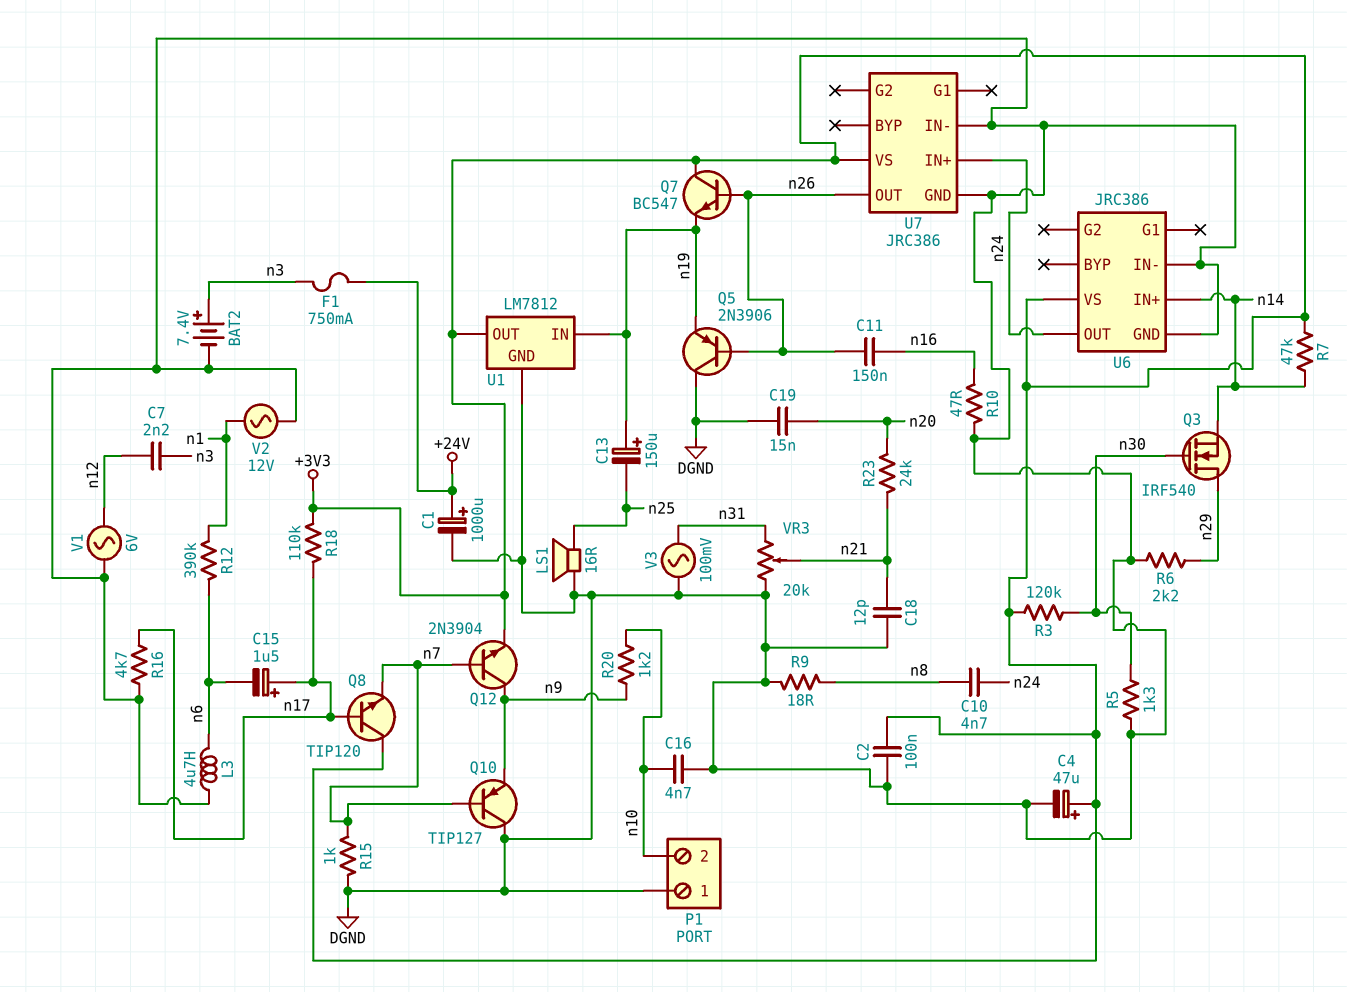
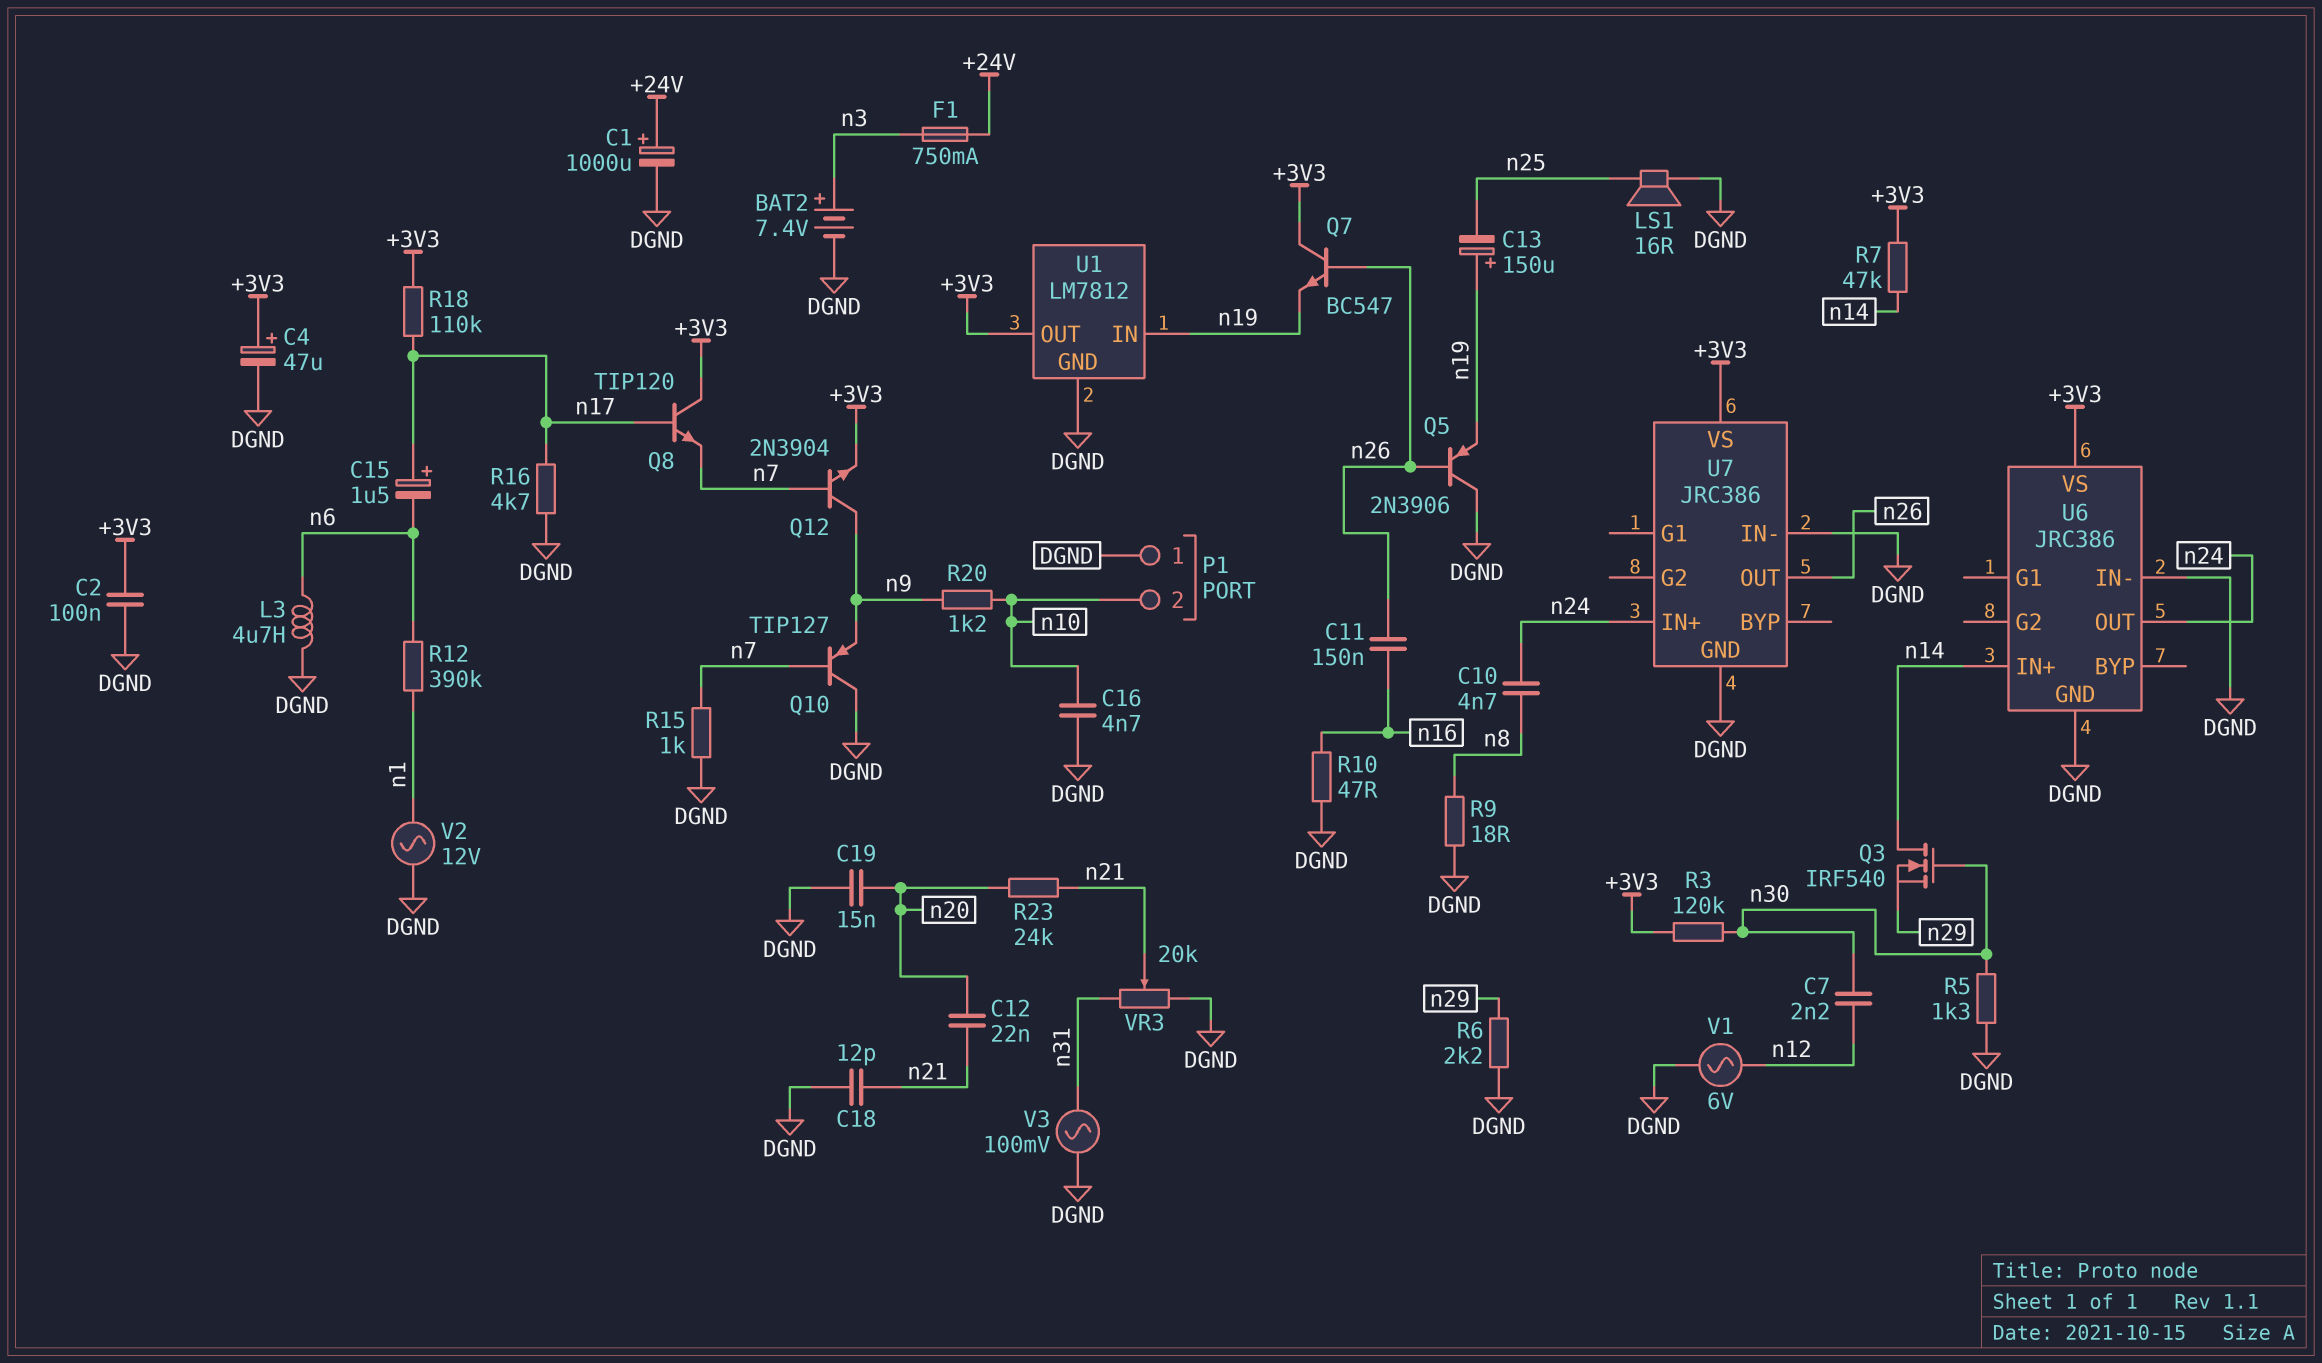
C7: 2.2nF (n3, n12) -> 2.2nF (n12, n30)
C12: none -> 22nF (n20, n21)
Q3: NMOS IRF540 (G n30, D n29, S n14) -> NMOS IRF540 (G n30, D n14, S n29)

